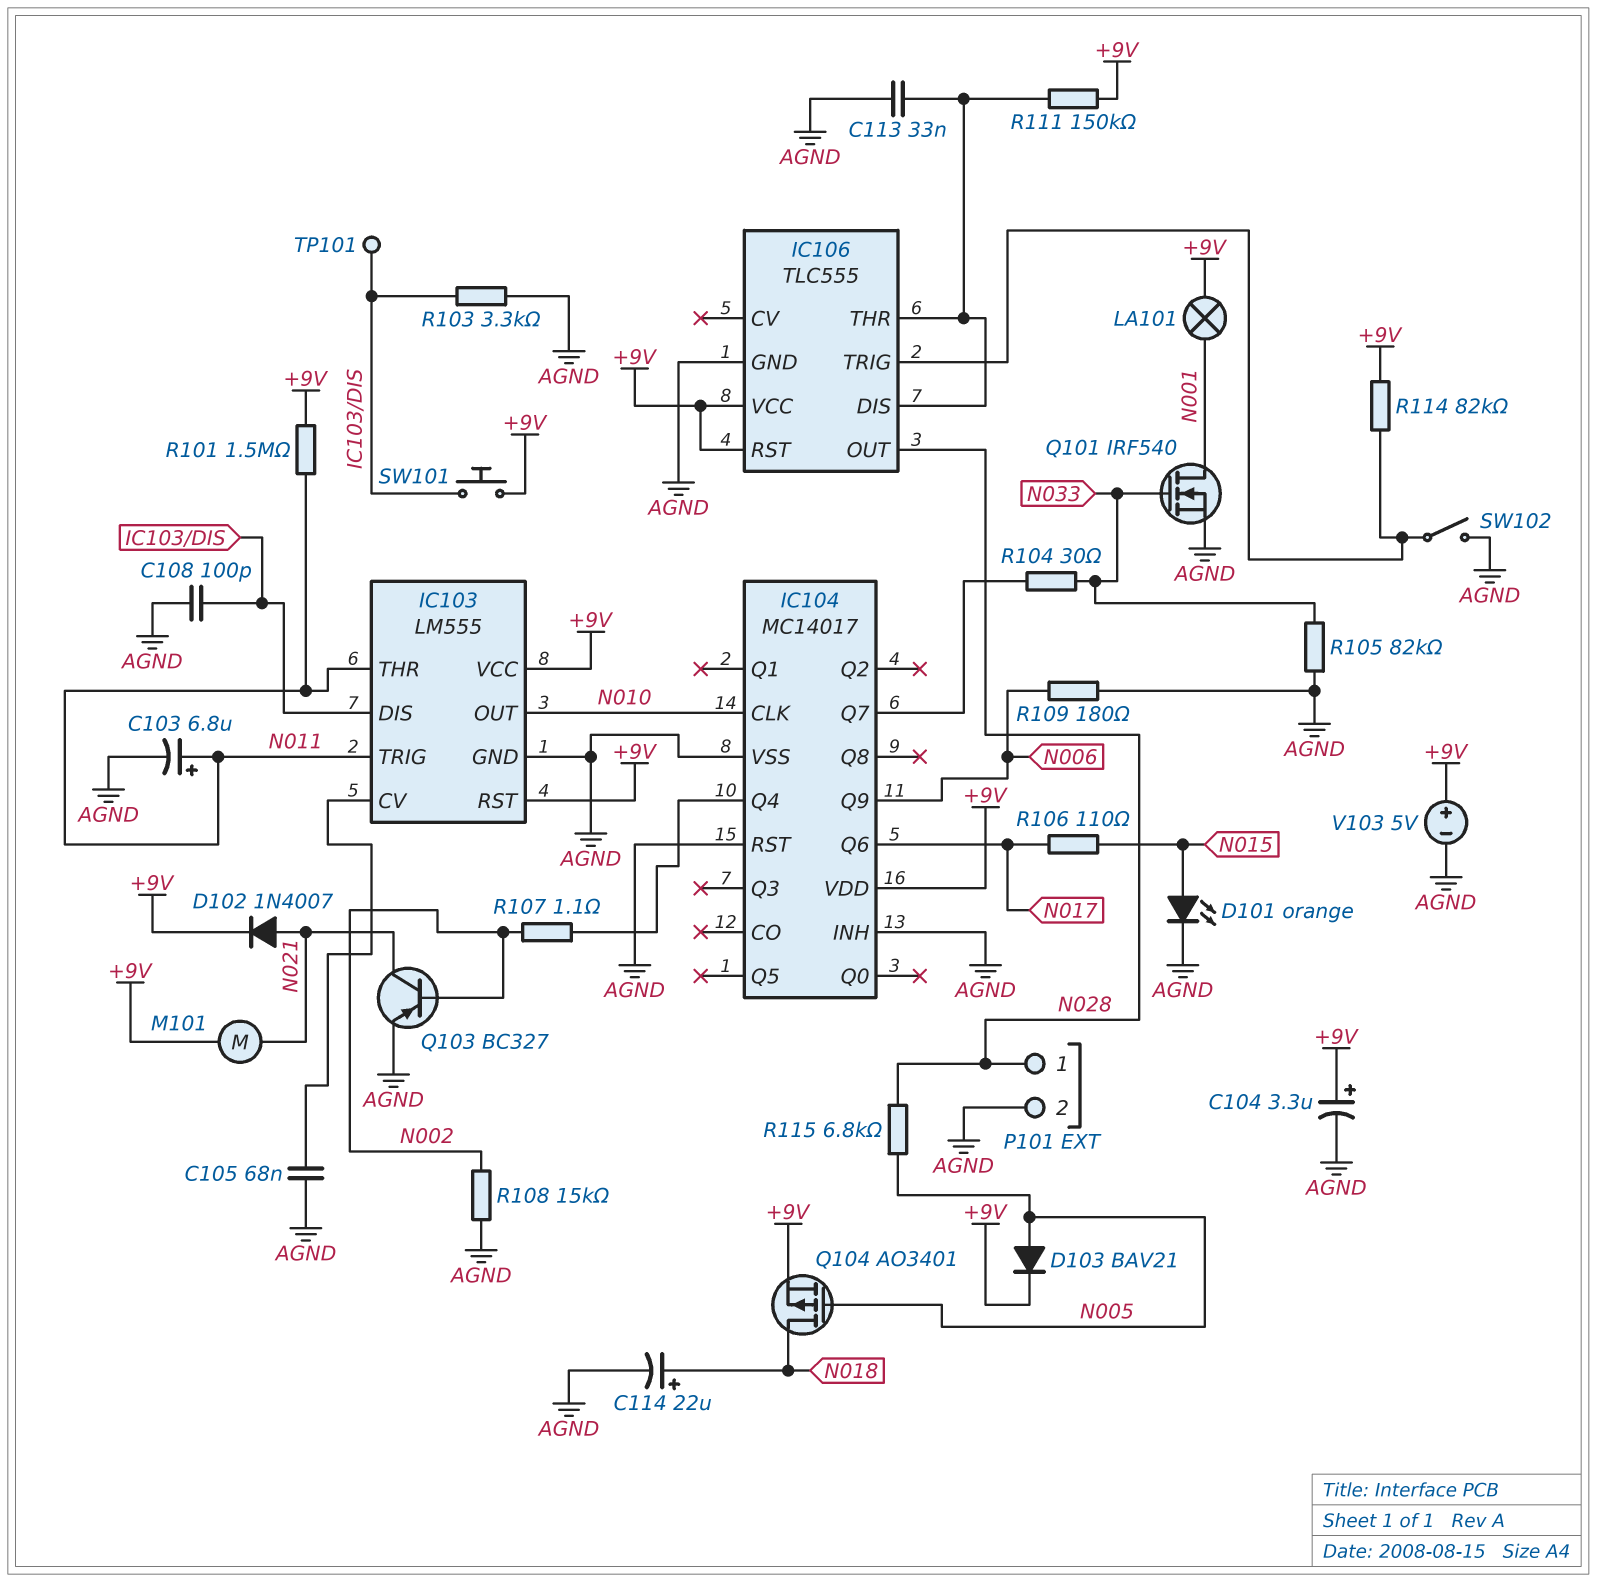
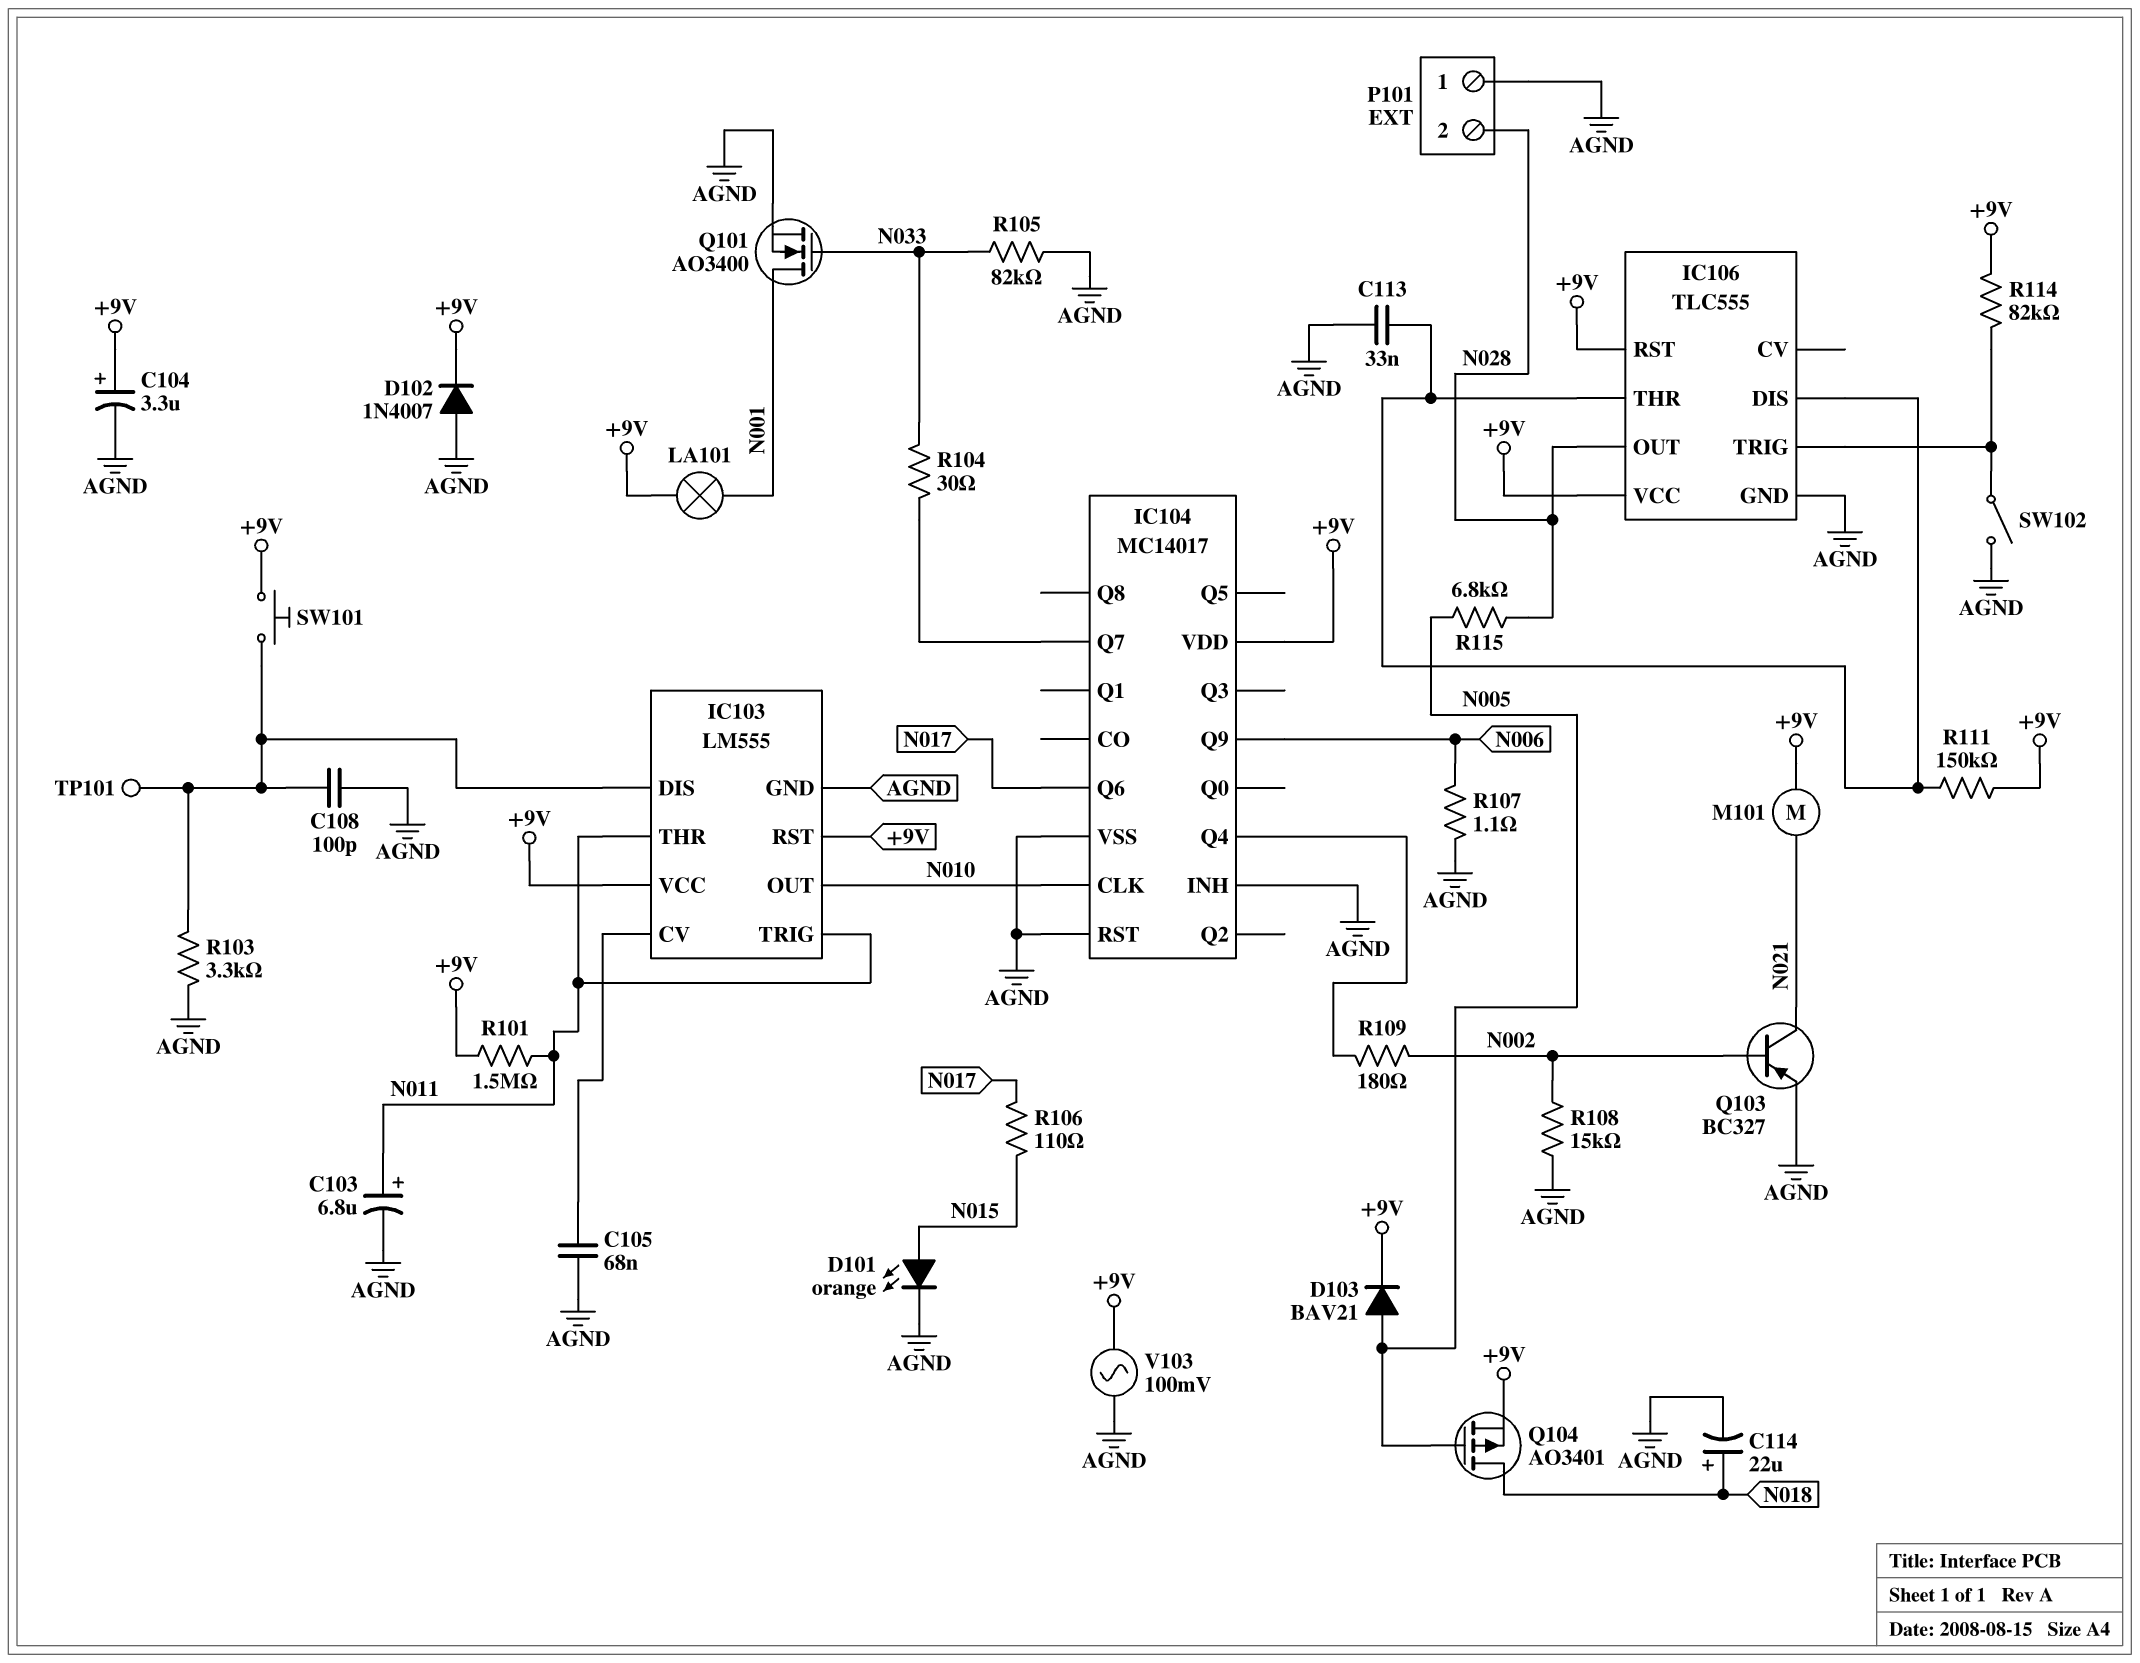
D102: diode 1N4007 (A N021, K +9V) -> diode 1N4007 (A AGND, K +9V)
P101 pin 1: N028 -> AGND
P101 pin 2: AGND -> N028
Q101: NMOS IRF540 (G N033, D N001, S AGND) -> NMOS AO3400 (G N033, D N001, S AGND)
R107: 1.1 (IC104/Q4, N002) -> 1.1 (AGND, N006)
R109: 180 (AGND, N006) -> 180 (IC104/Q4, N002)
V103: 5V (plus +9V, minus AGND) -> AC 100mV (+9V, AGND)

